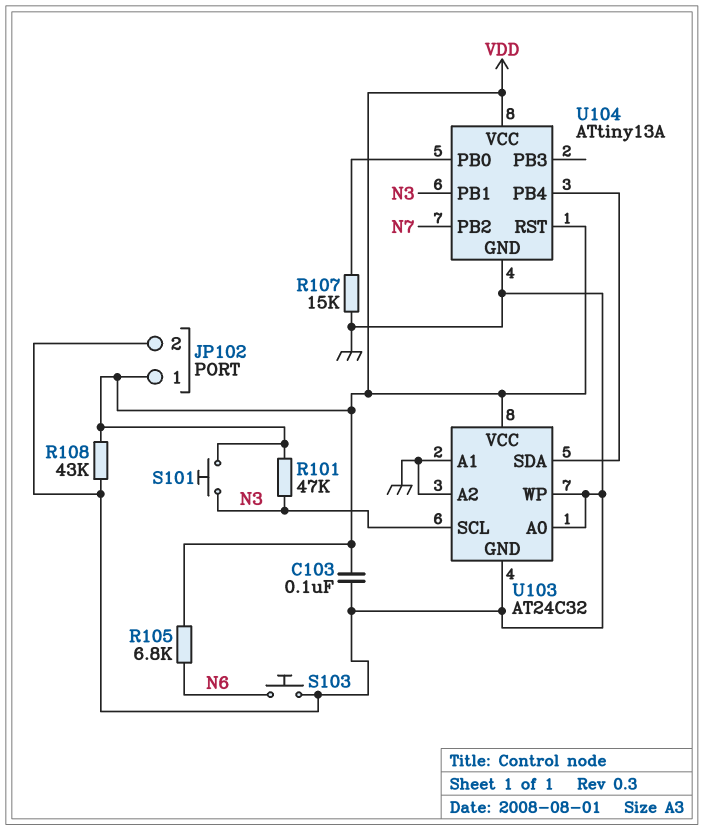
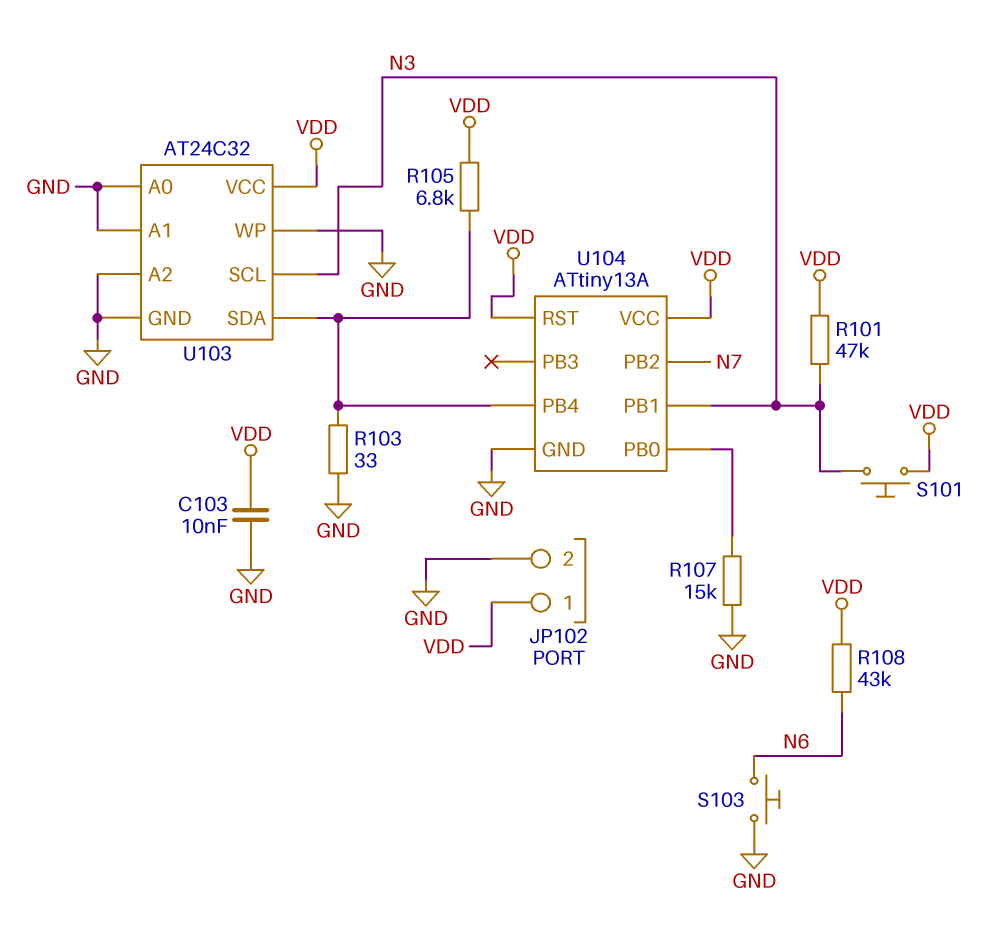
C103: 100nF (GND, VDD) -> 10nF (GND, VDD)
R103: none -> 33 (GND, U103/SDA)
R105: 6.8k (N6, VDD) -> 6.8k (U103/SDA, VDD)
R108: 43k (GND, VDD) -> 43k (N6, VDD)

